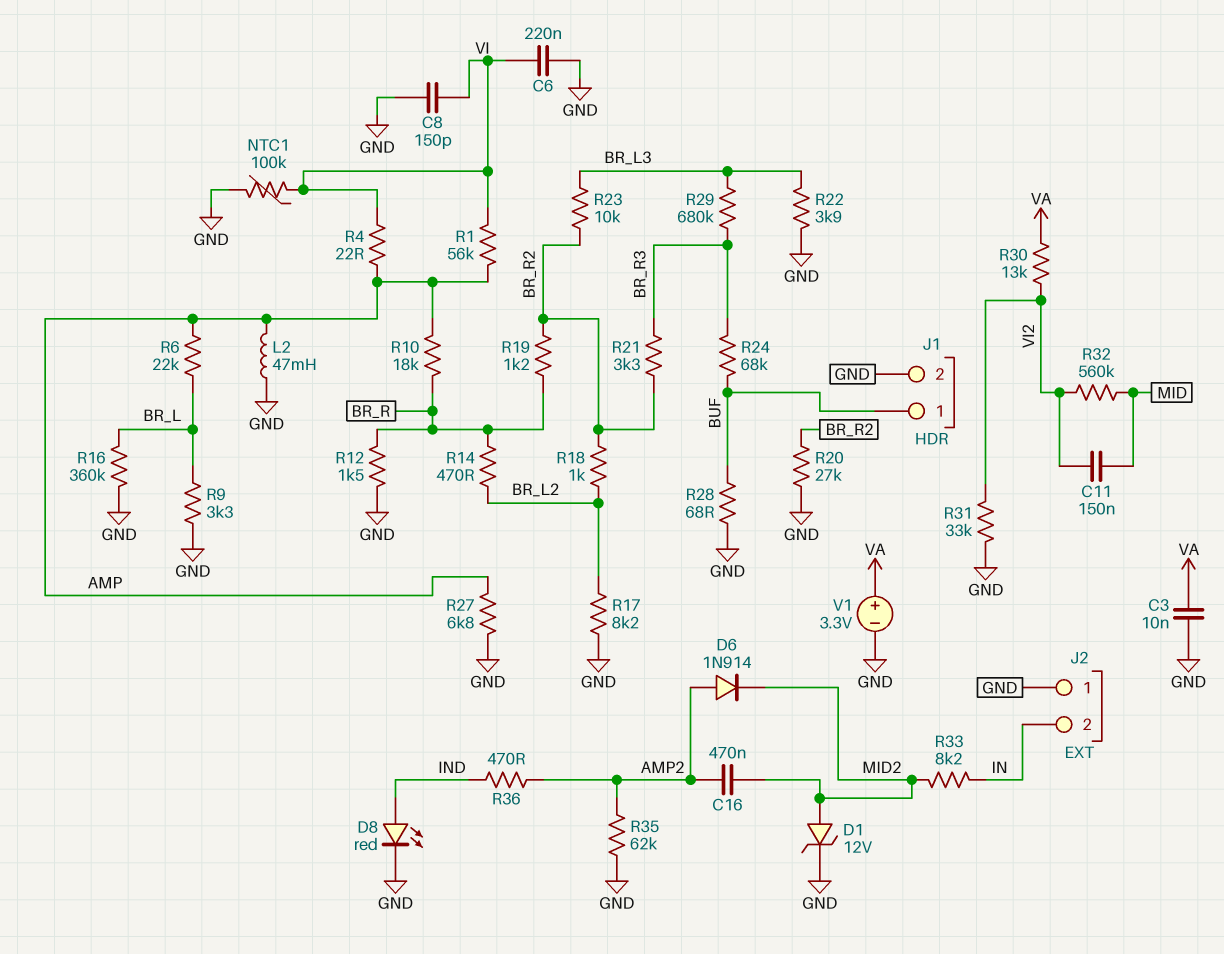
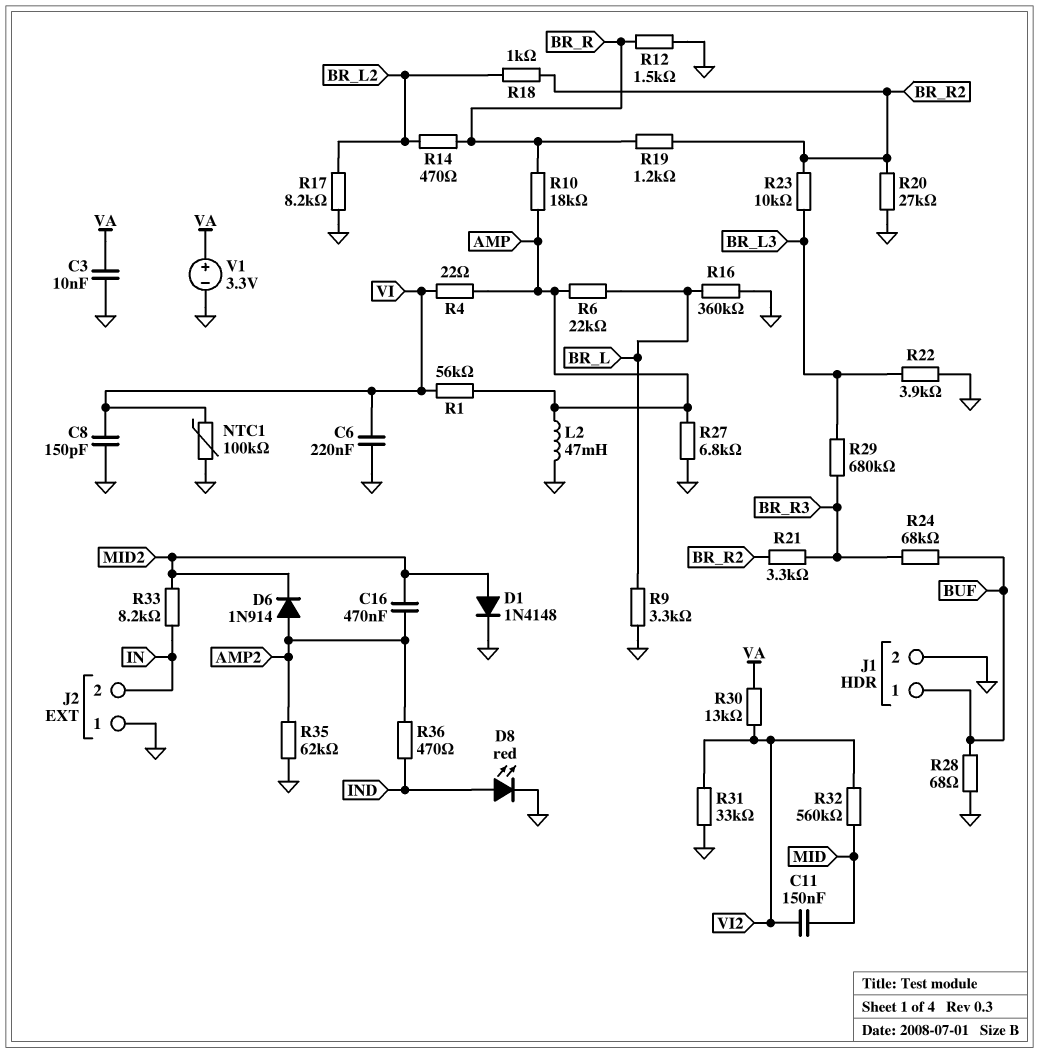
D1: zener 12V (A MID2, K GND) -> diode 1N4148 (A MID2, K GND)

